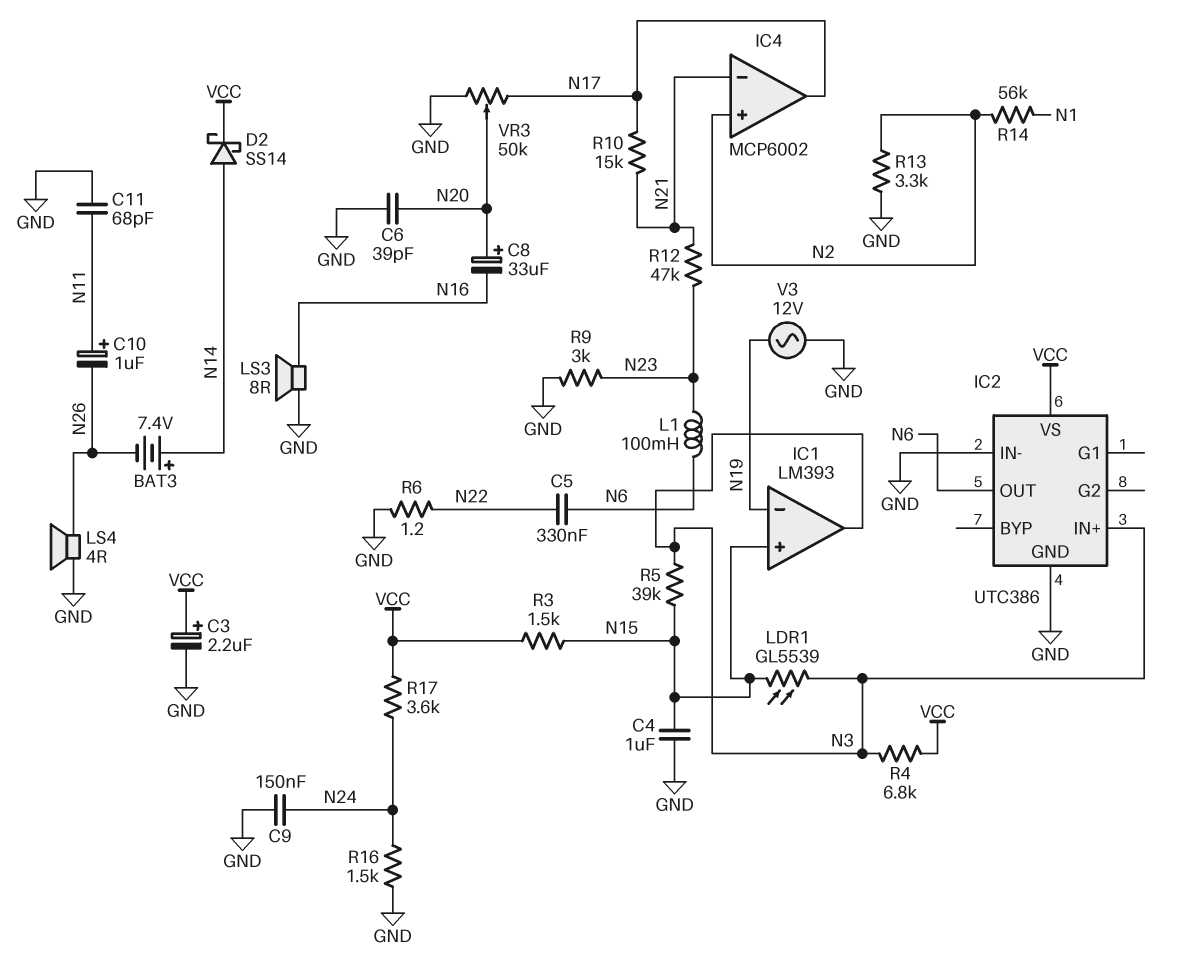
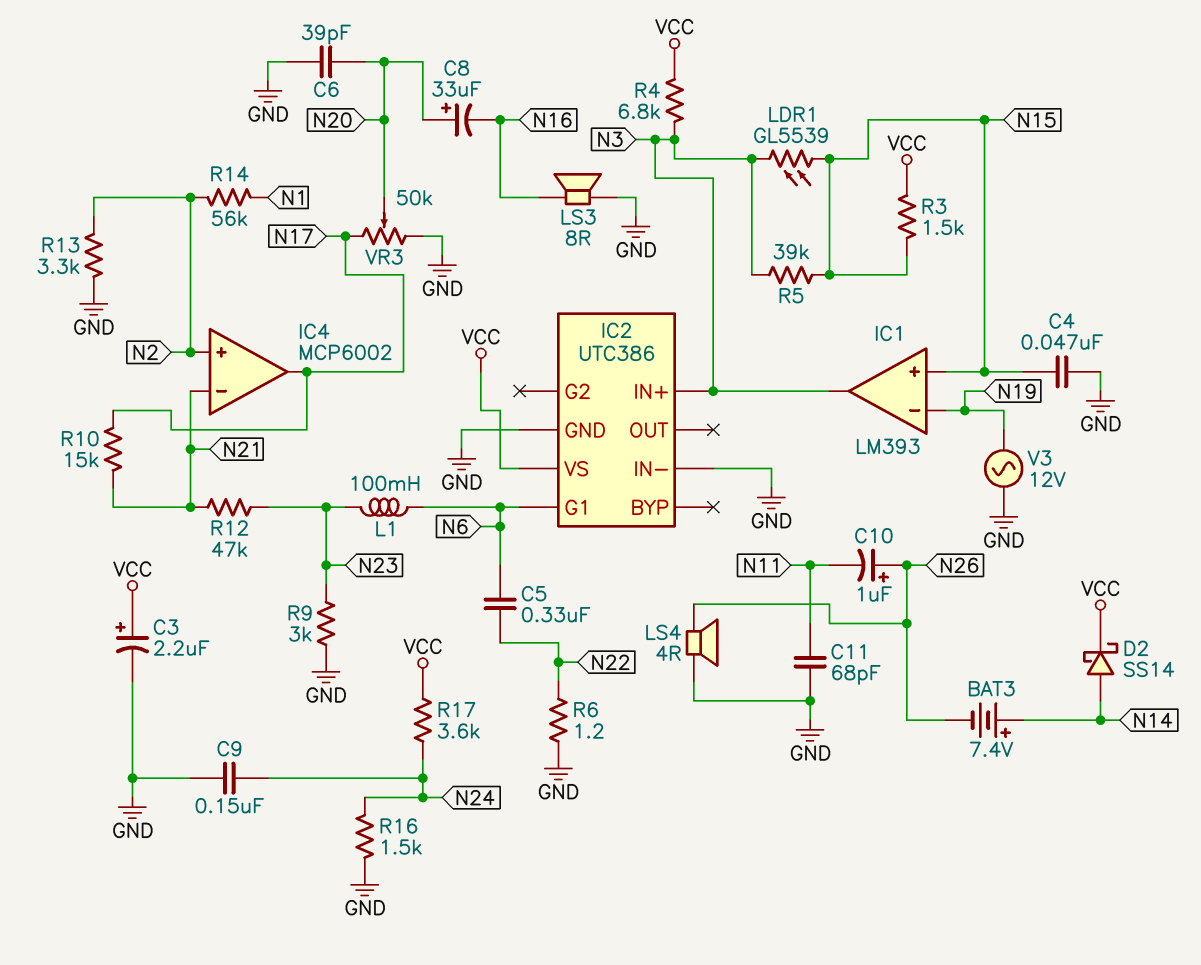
C4: 1uF (GND, N15) -> 47nF (GND, N15)
C10: 1uF (plus N11, minus N26) -> 1uF (plus N26, minus N11)
IC2 pin G1: none -> N6
IC2 pin OUT: N6 -> none

